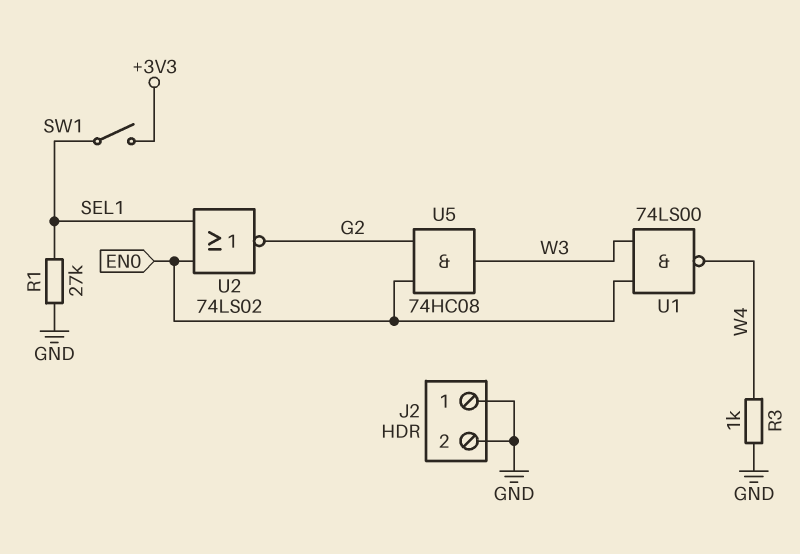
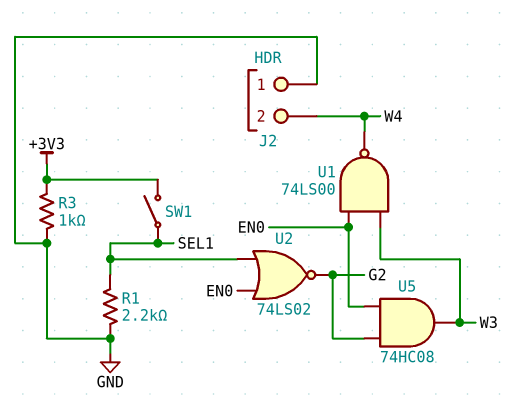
J2 pin 2: GND -> W4
R1: 27k (GND, SEL1) -> 2.2k (GND, SEL1)
R3: 1k (GND, W4) -> 1k (+3V3, GND)

